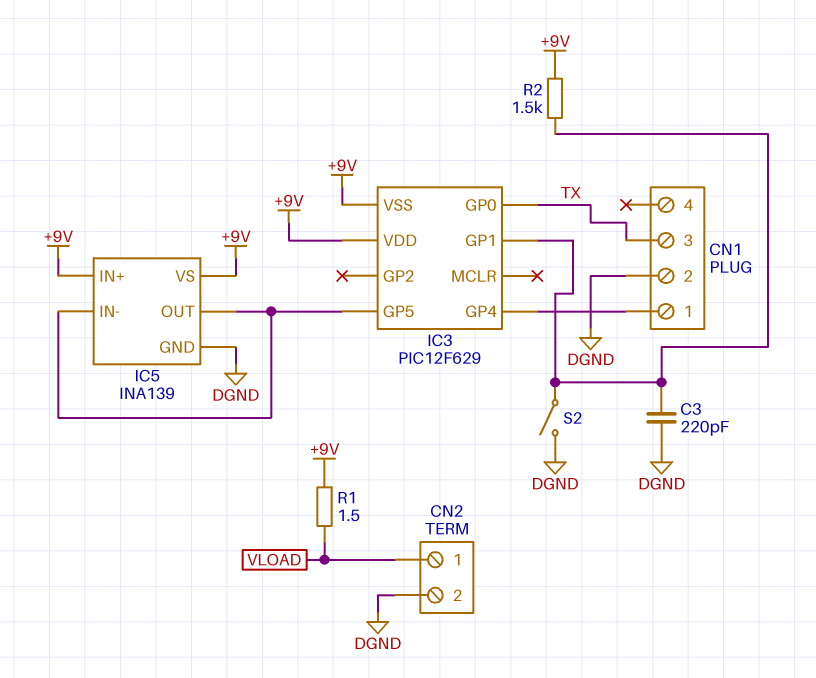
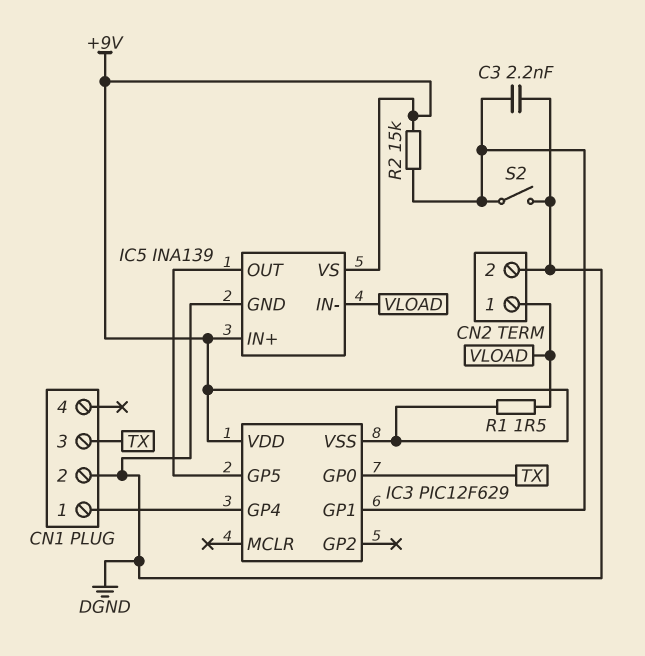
C3: 220pF (DGND, IC3/GP1) -> 2.2nF (DGND, IC3/GP1)
IC5 pin IN-: IC3/GP5 -> VLOAD
R2: 1.5k (+9V, IC3/GP1) -> 15k (+9V, IC3/GP1)

